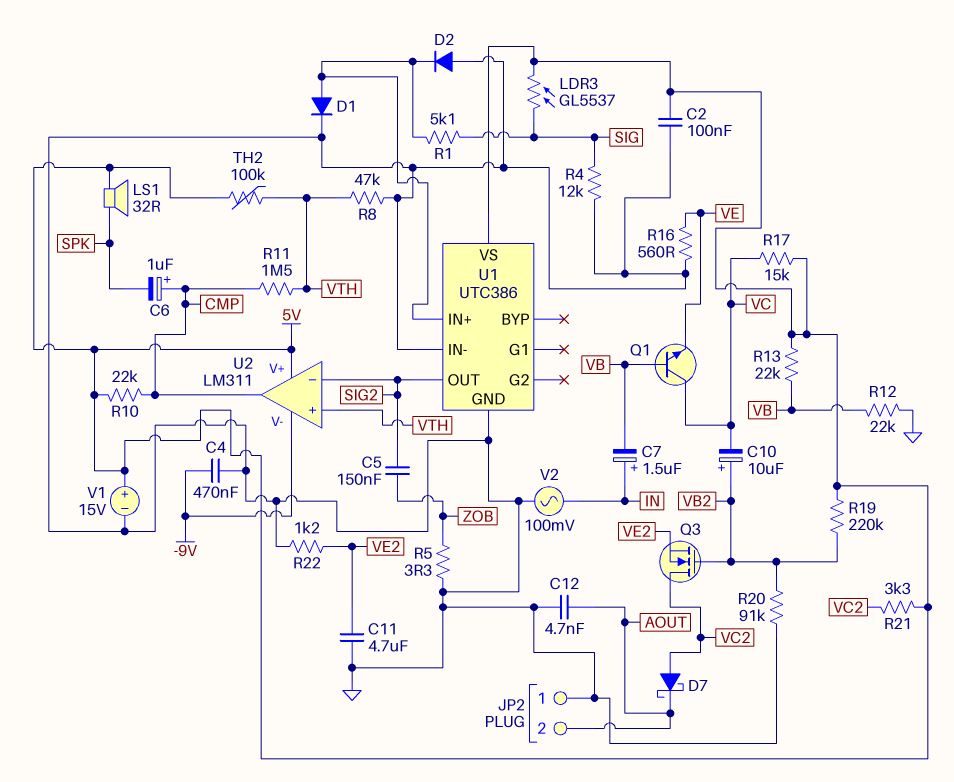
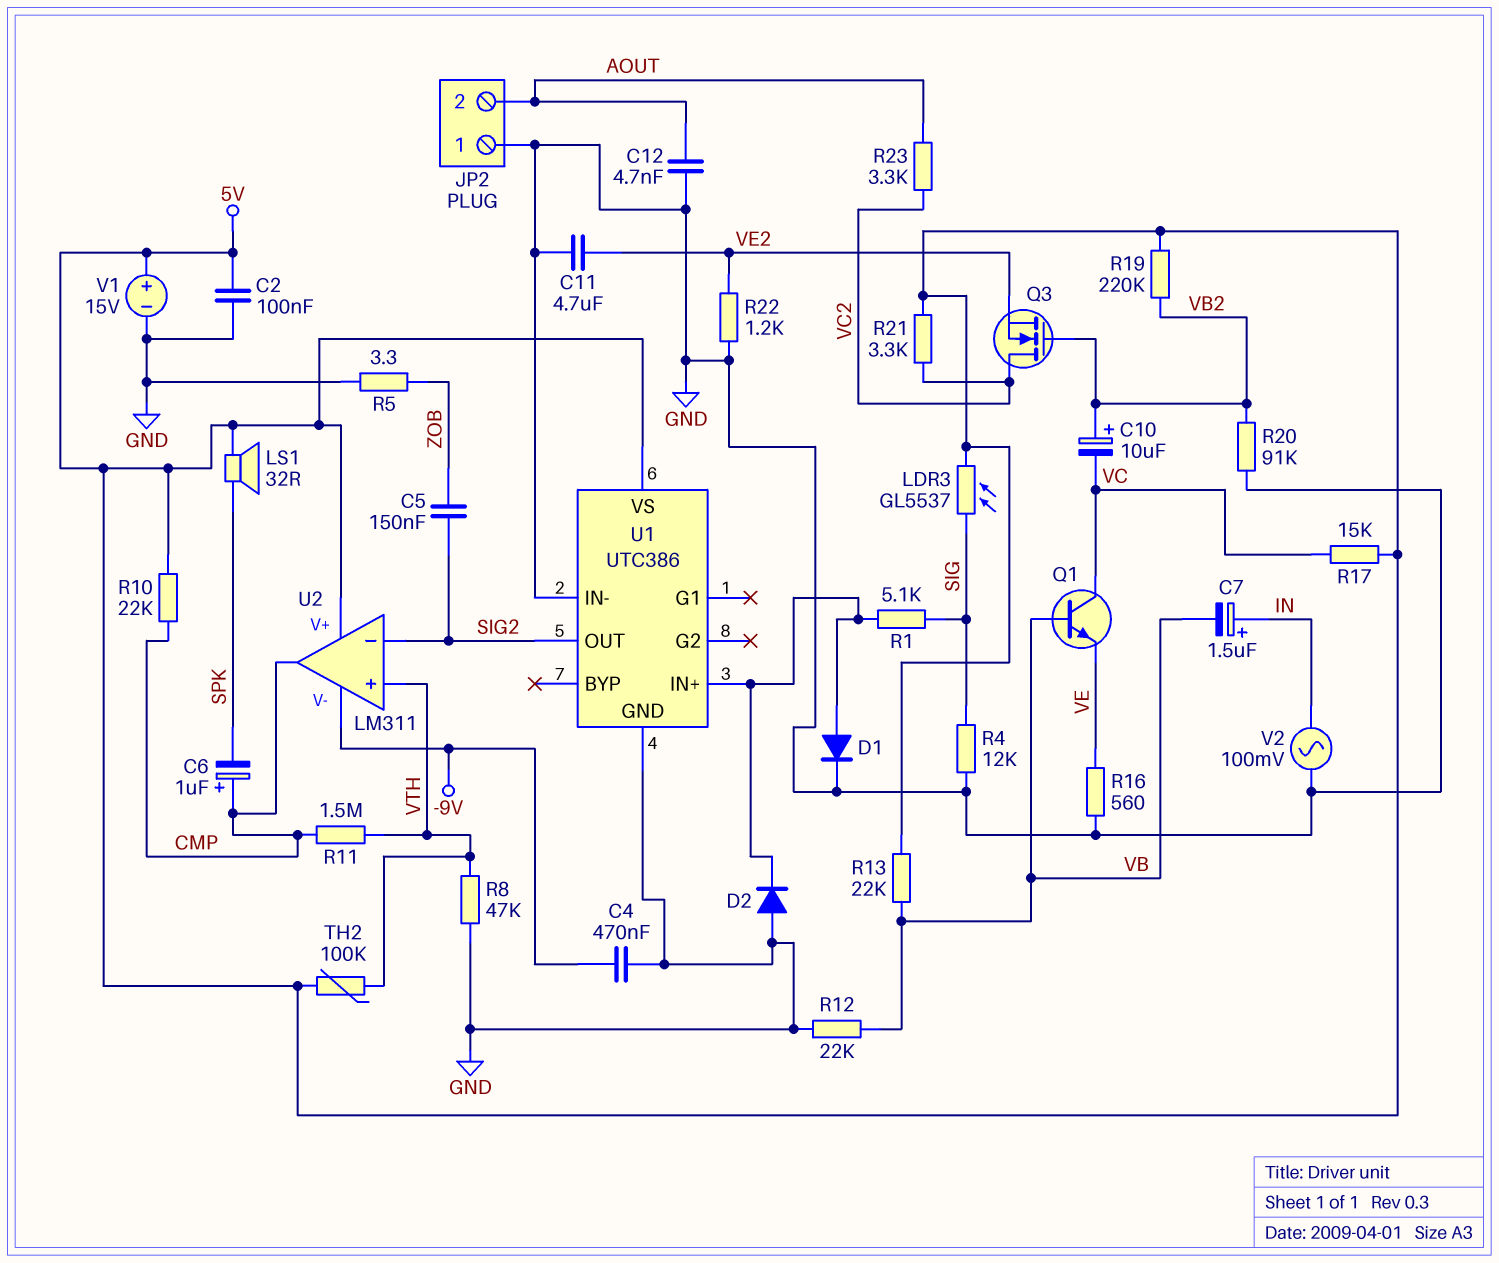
D7: schottky (A VC2, K AOUT) -> none
R23: none -> 3.3k (AOUT, VC2)

